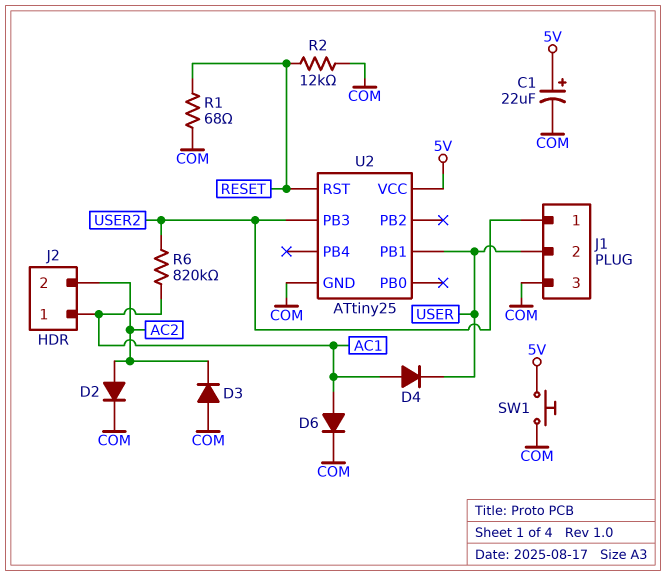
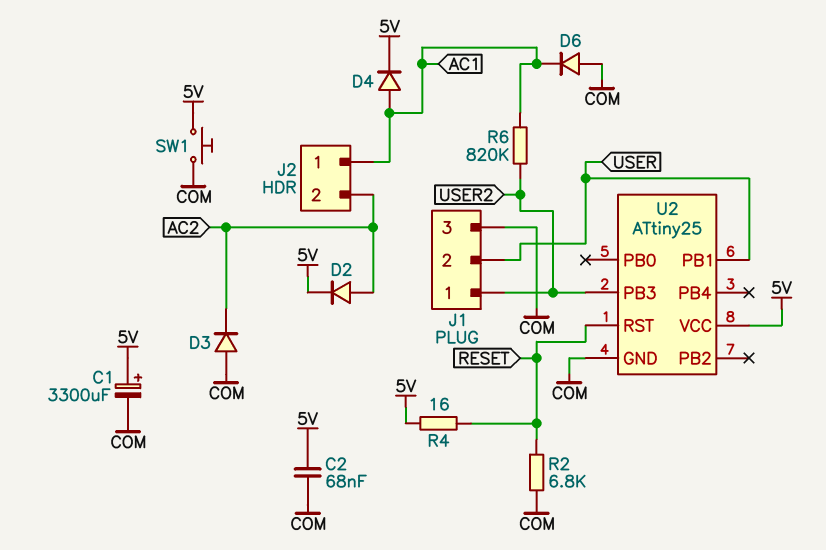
C1: 22uF (plus 5V, minus COM) -> 3300uF (plus 5V, minus COM)
C2: none -> 68nF (5V, COM)
D2: diode (A AC2, K COM) -> diode (A AC2, K 5V)
D4: diode (A AC1, K USER) -> diode (A AC1, K 5V)
D6: diode (A AC1, K COM) -> diode (A COM, K AC1)
R1: 68 (COM, RESET) -> none
R2: 12k (COM, RESET) -> 6.8k (COM, RESET)
R4: none -> 16 (5V, RESET)

